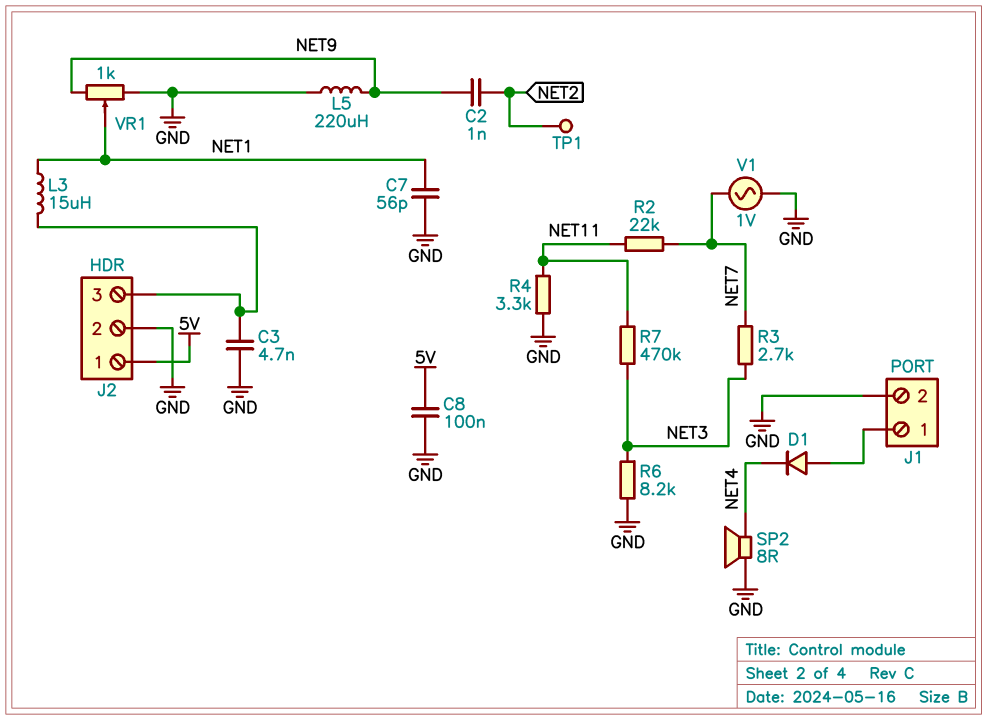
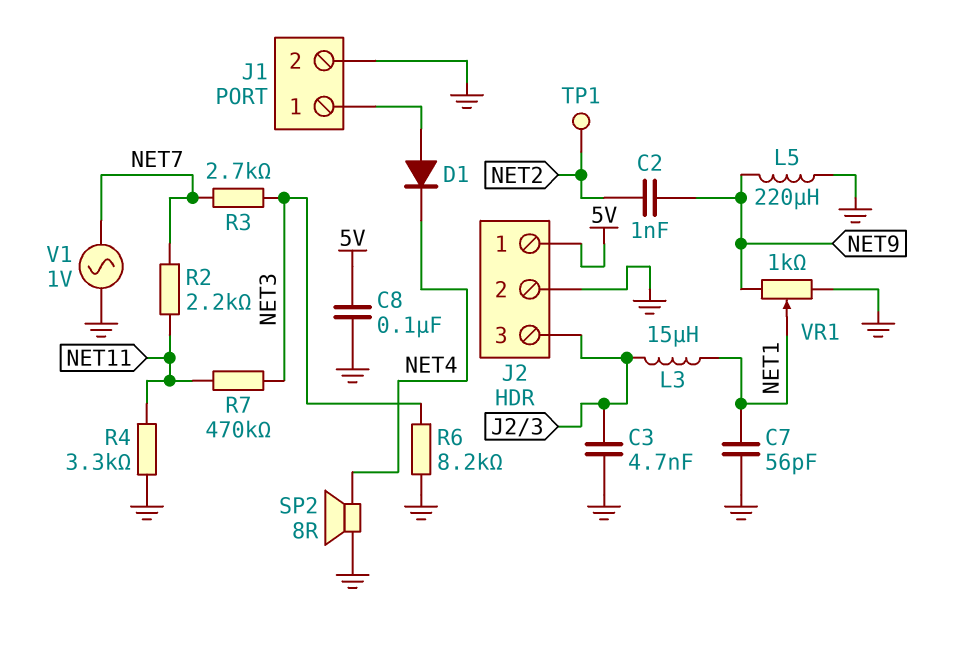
R2: 22k (NET7, NET11) -> 2.2k (NET7, NET11)

